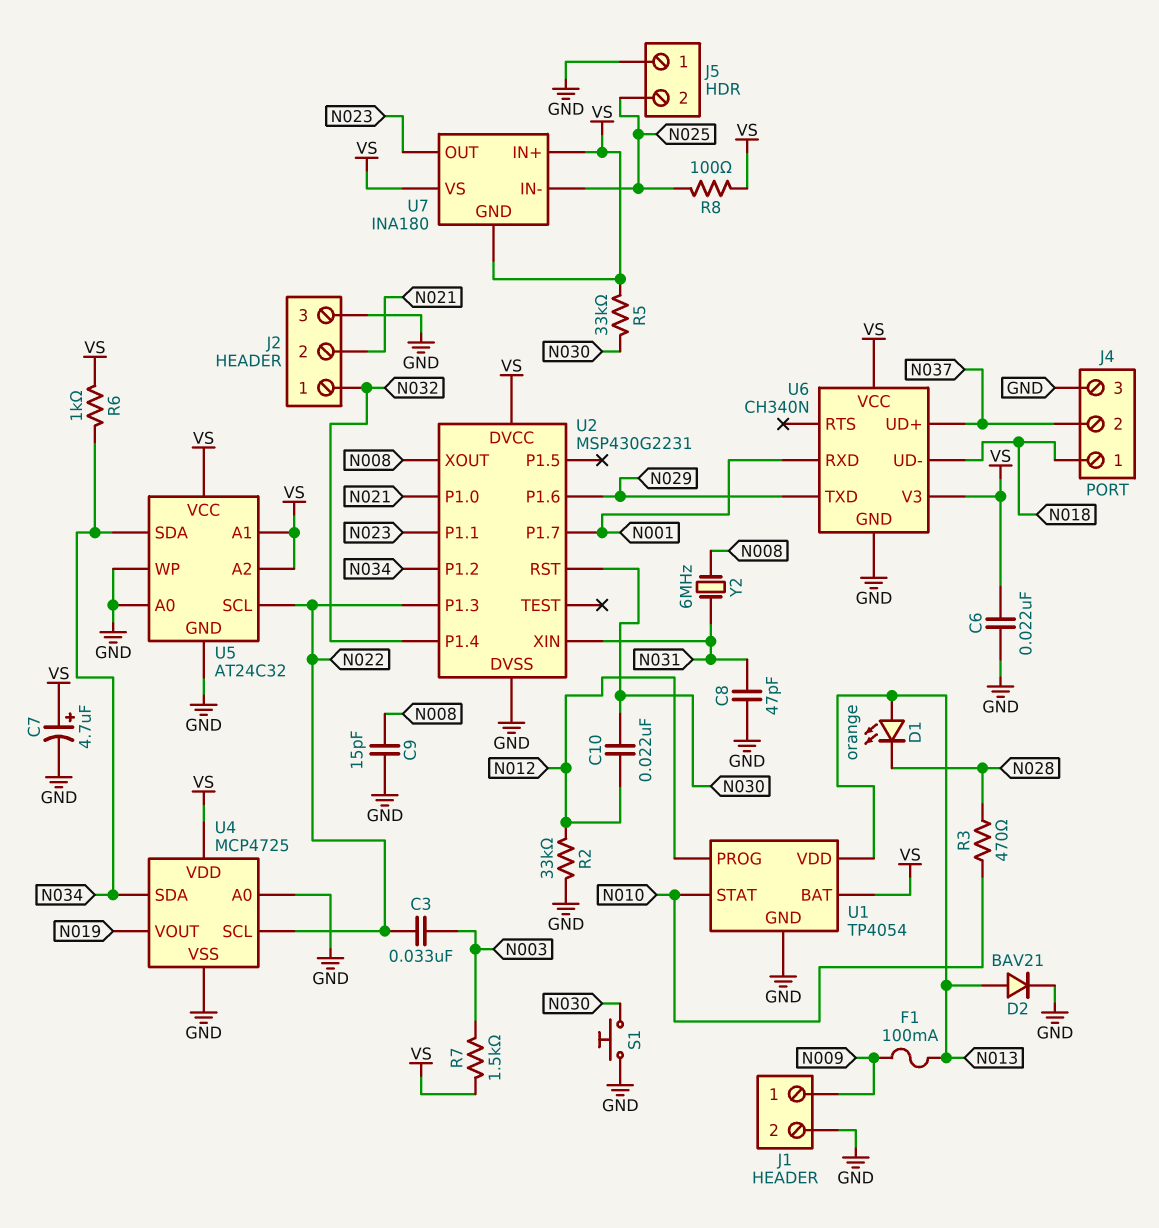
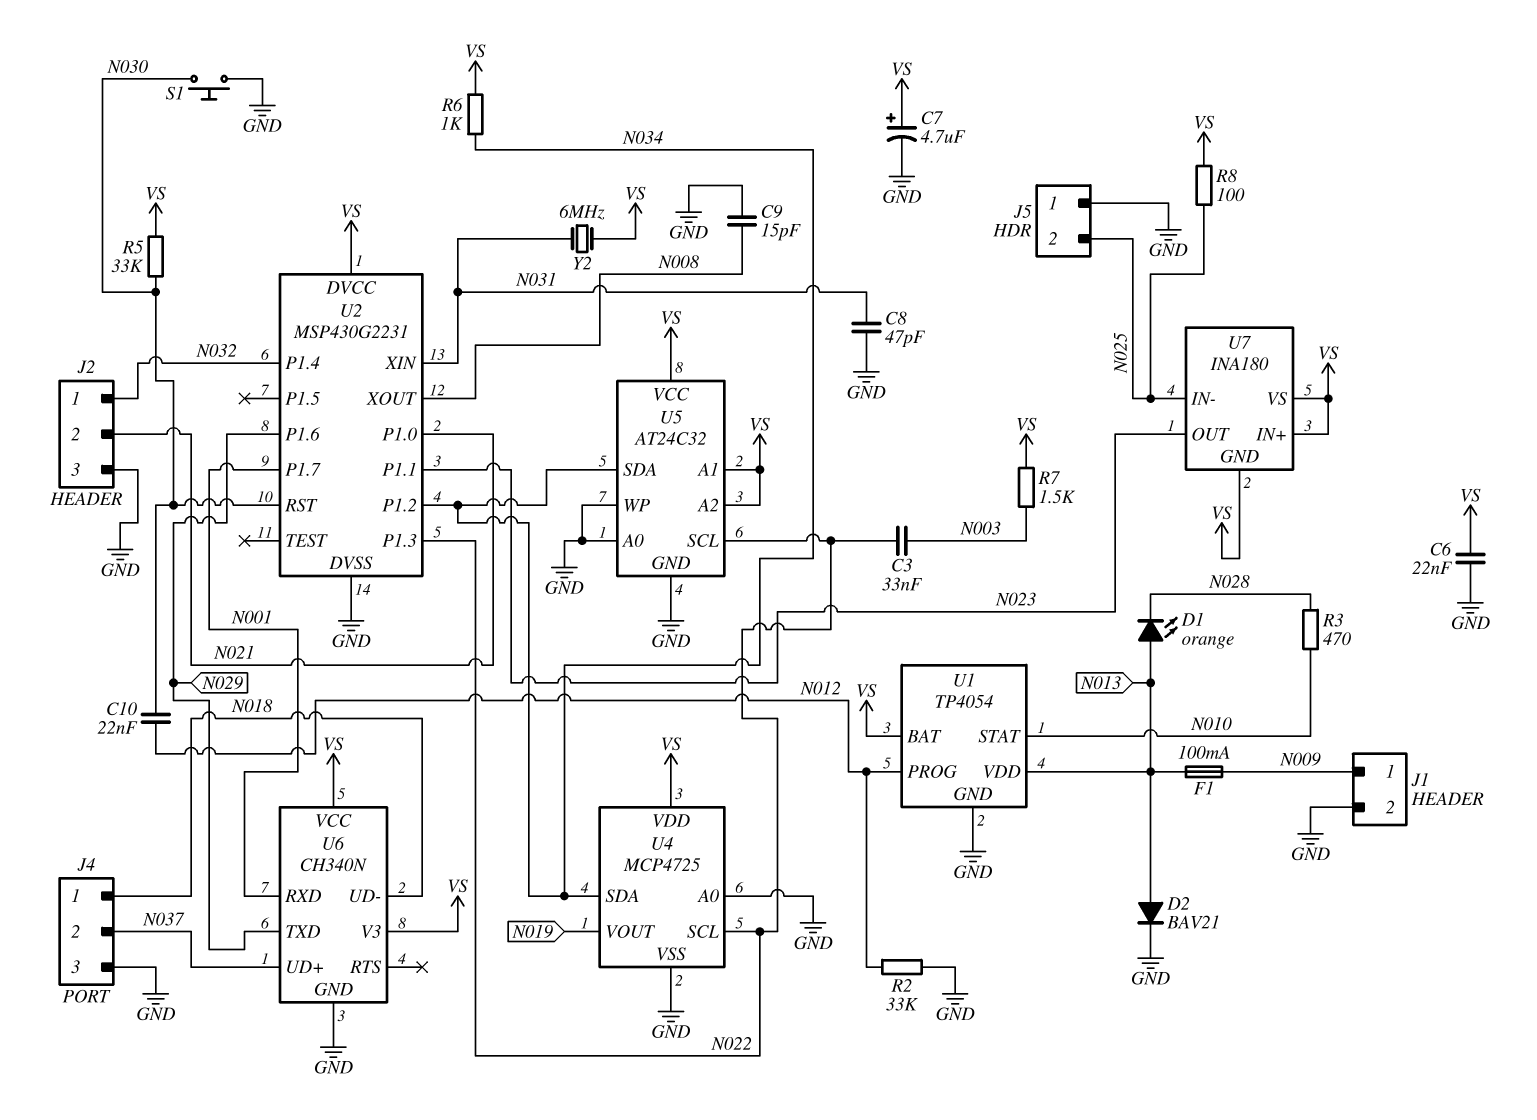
Y2: 6MHz (N008, N031) -> 6MHz (N031, VS)

